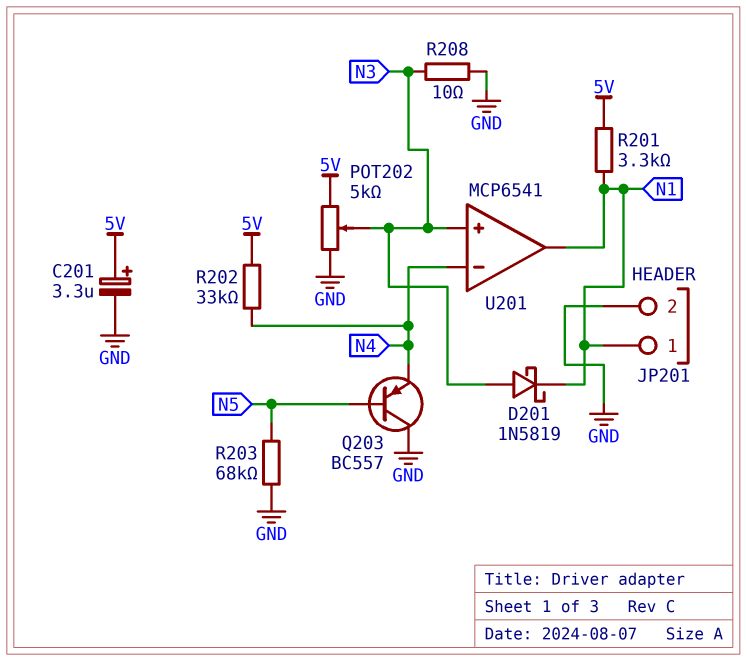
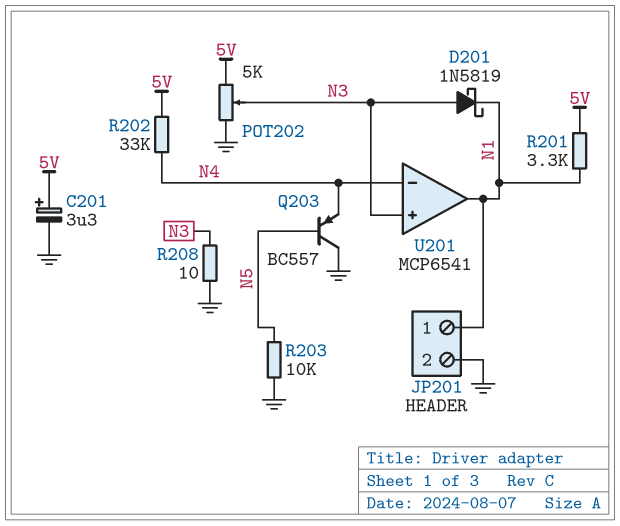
R203: 68k (GND, N5) -> 10k (GND, N5)

